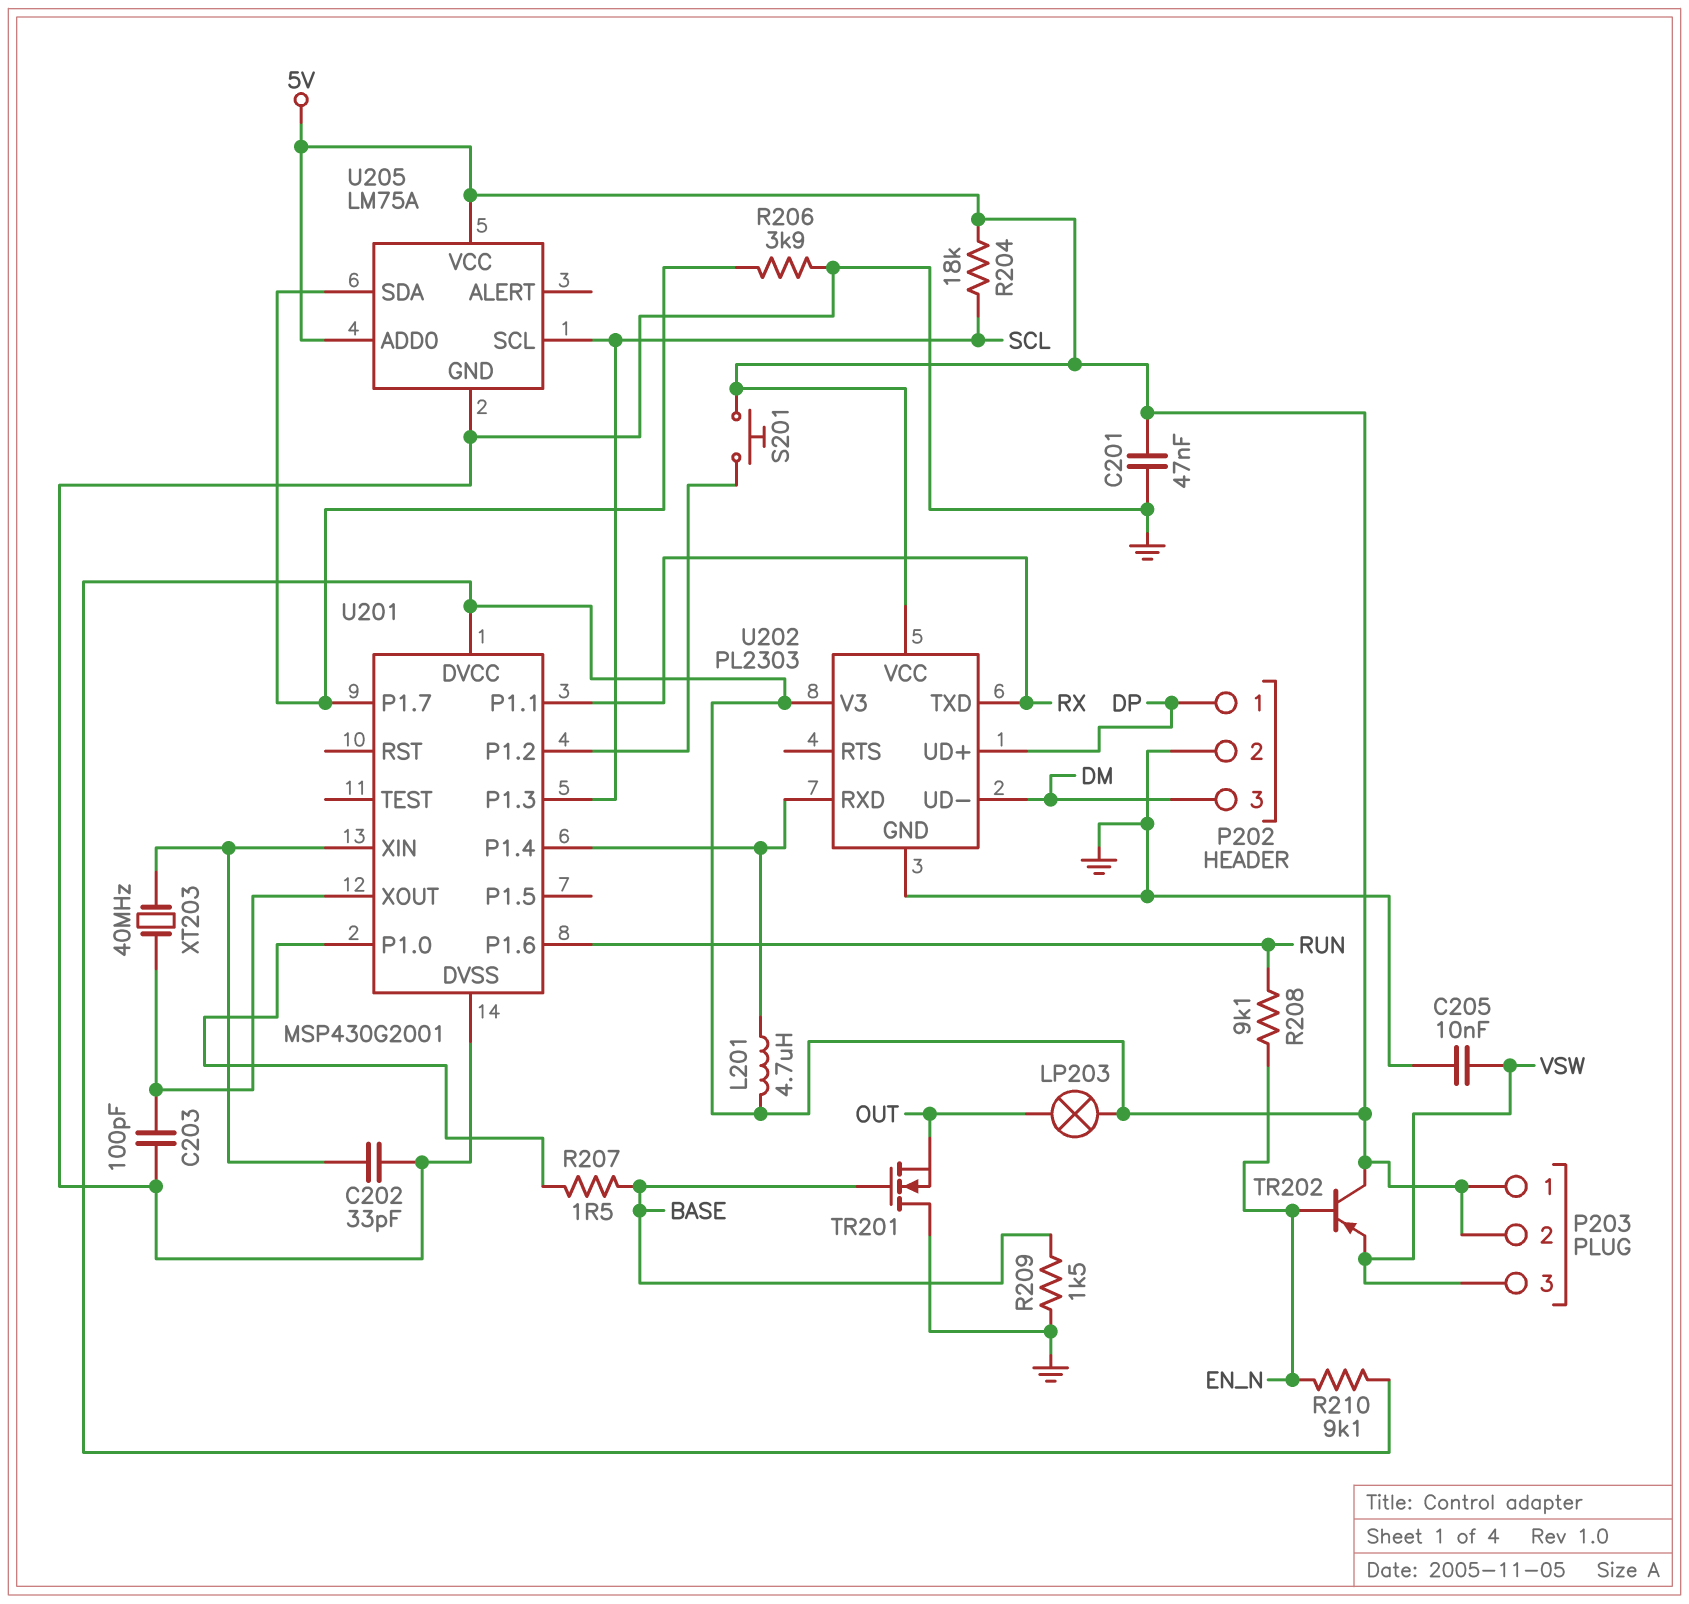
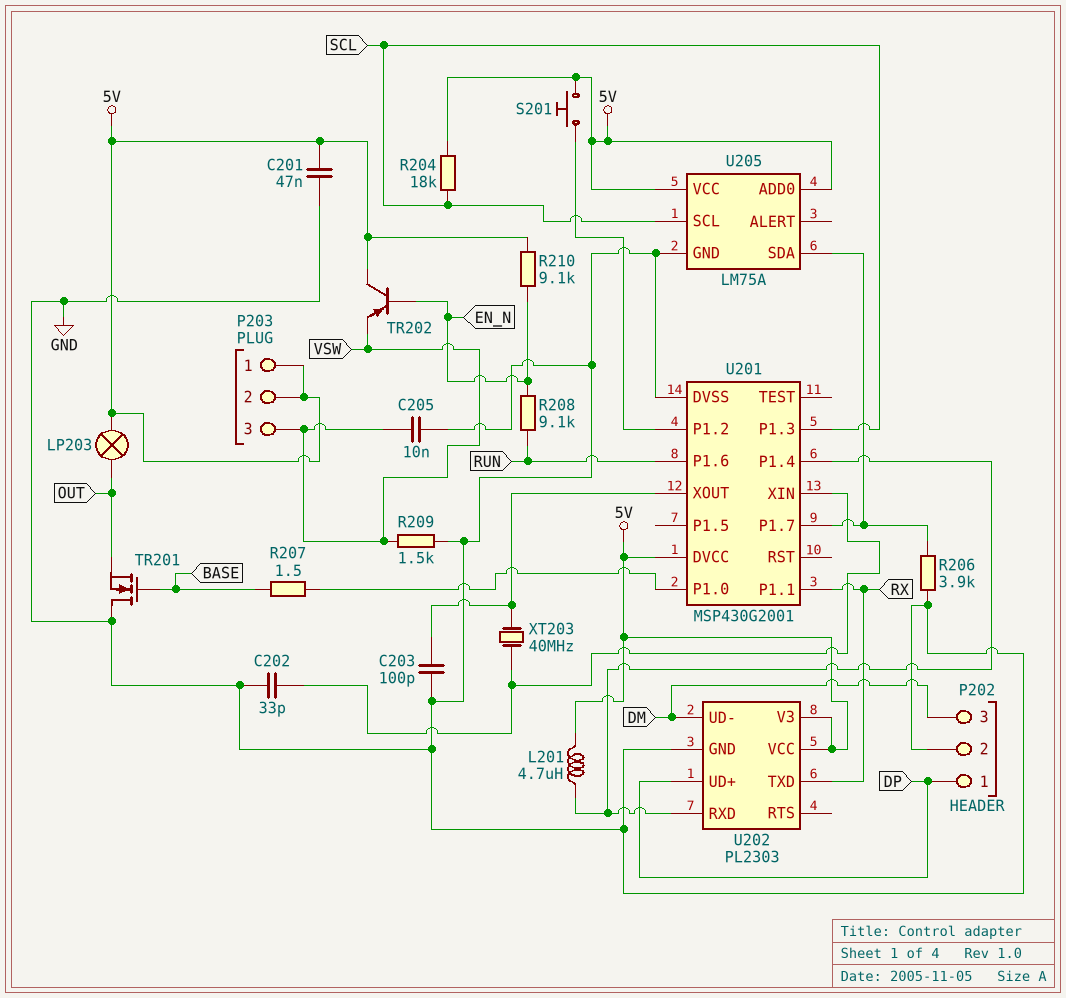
R209: 1.5k (BASE, GND) -> 1.5k (GND, VSW)

